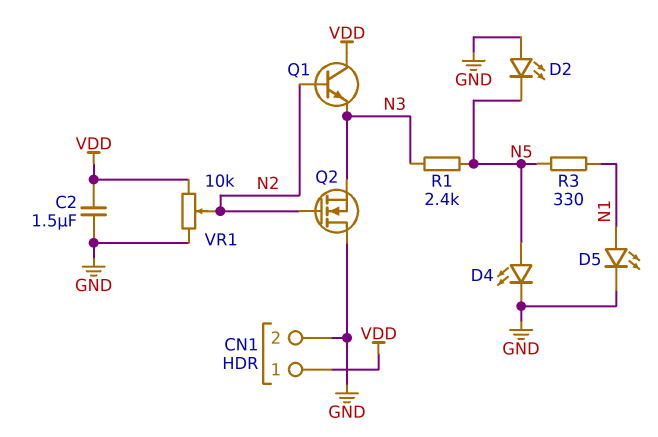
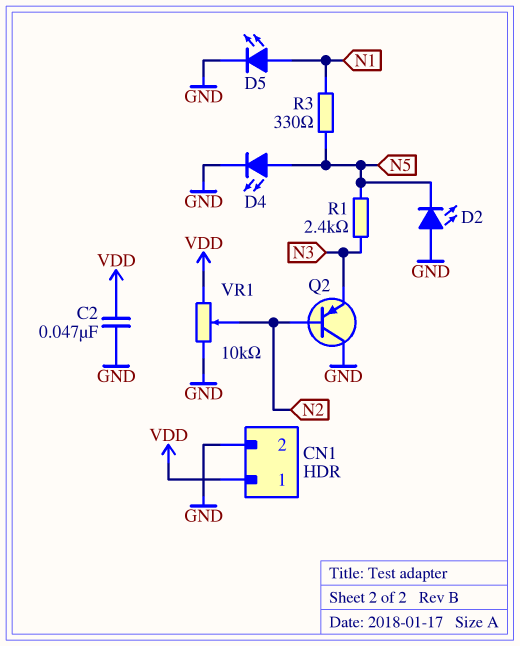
C2: 1.5uF (GND, VDD) -> 47nF (GND, VDD)
Q1: NPN (B N2, C VDD, E N3) -> none
Q2: NMOS (G N2, D GND, S N3) -> PNP (B N2, C GND, E N3)

